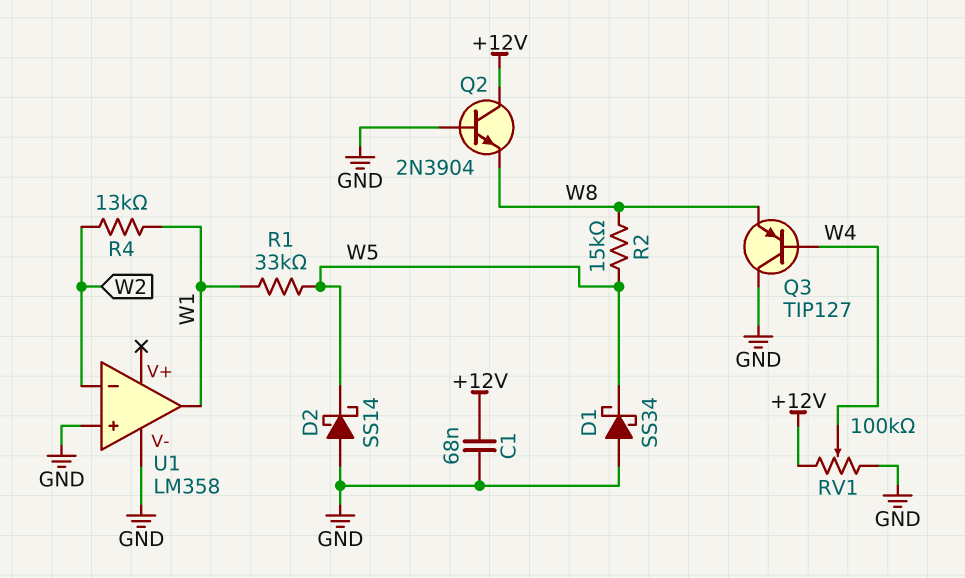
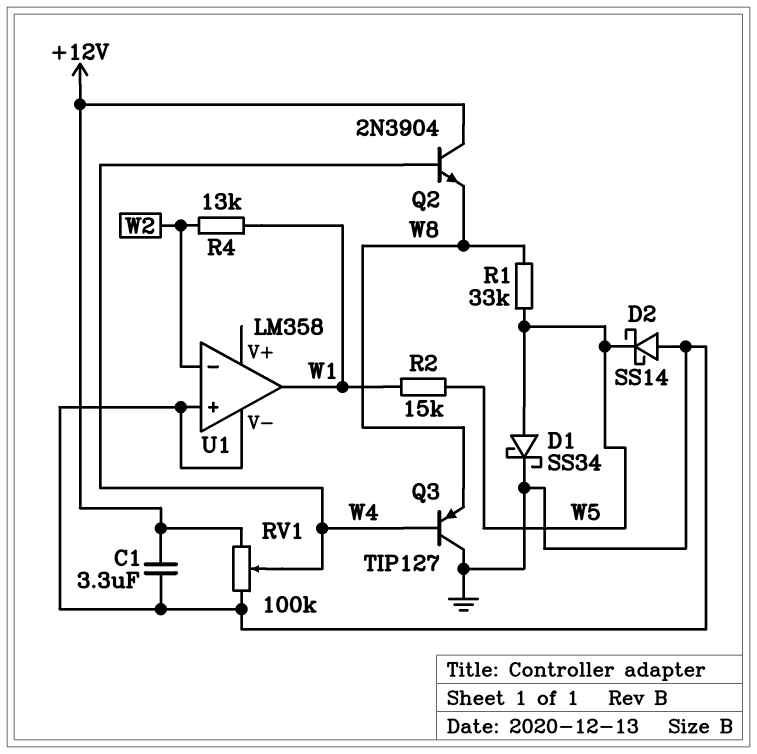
C1: 68nF (+12V, GND) -> 3.3uF (+12V, GND)
D1: schottky SS34 (A GND, K W5) -> schottky SS34 (A W5, K GND)
Q2: NPN 2N3904 (B GND, C +12V, E W8) -> NPN 2N3904 (B W4, C +12V, E W8)
R1: 33k (W1, W5) -> 33k (W5, W8)
R2: 15k (W5, W8) -> 15k (W1, W5)

